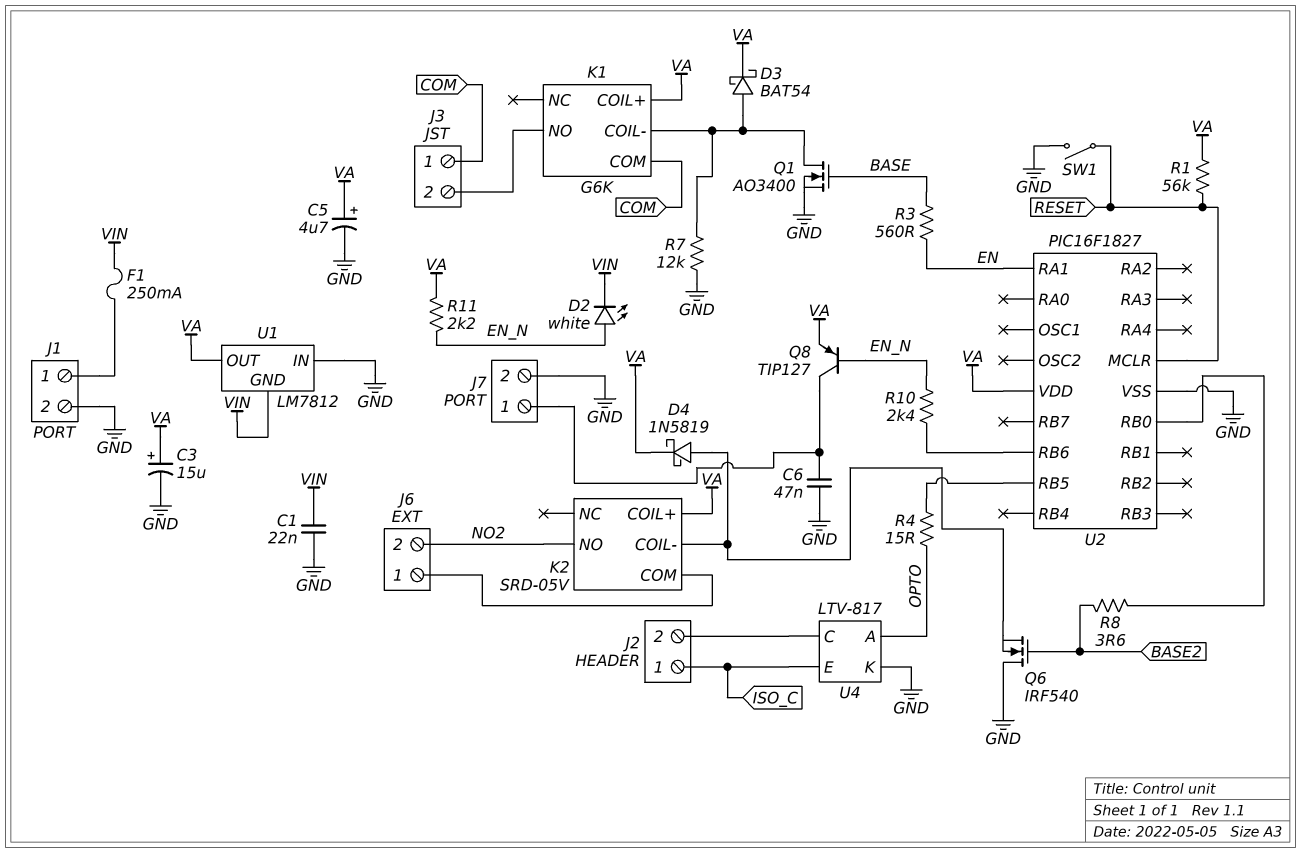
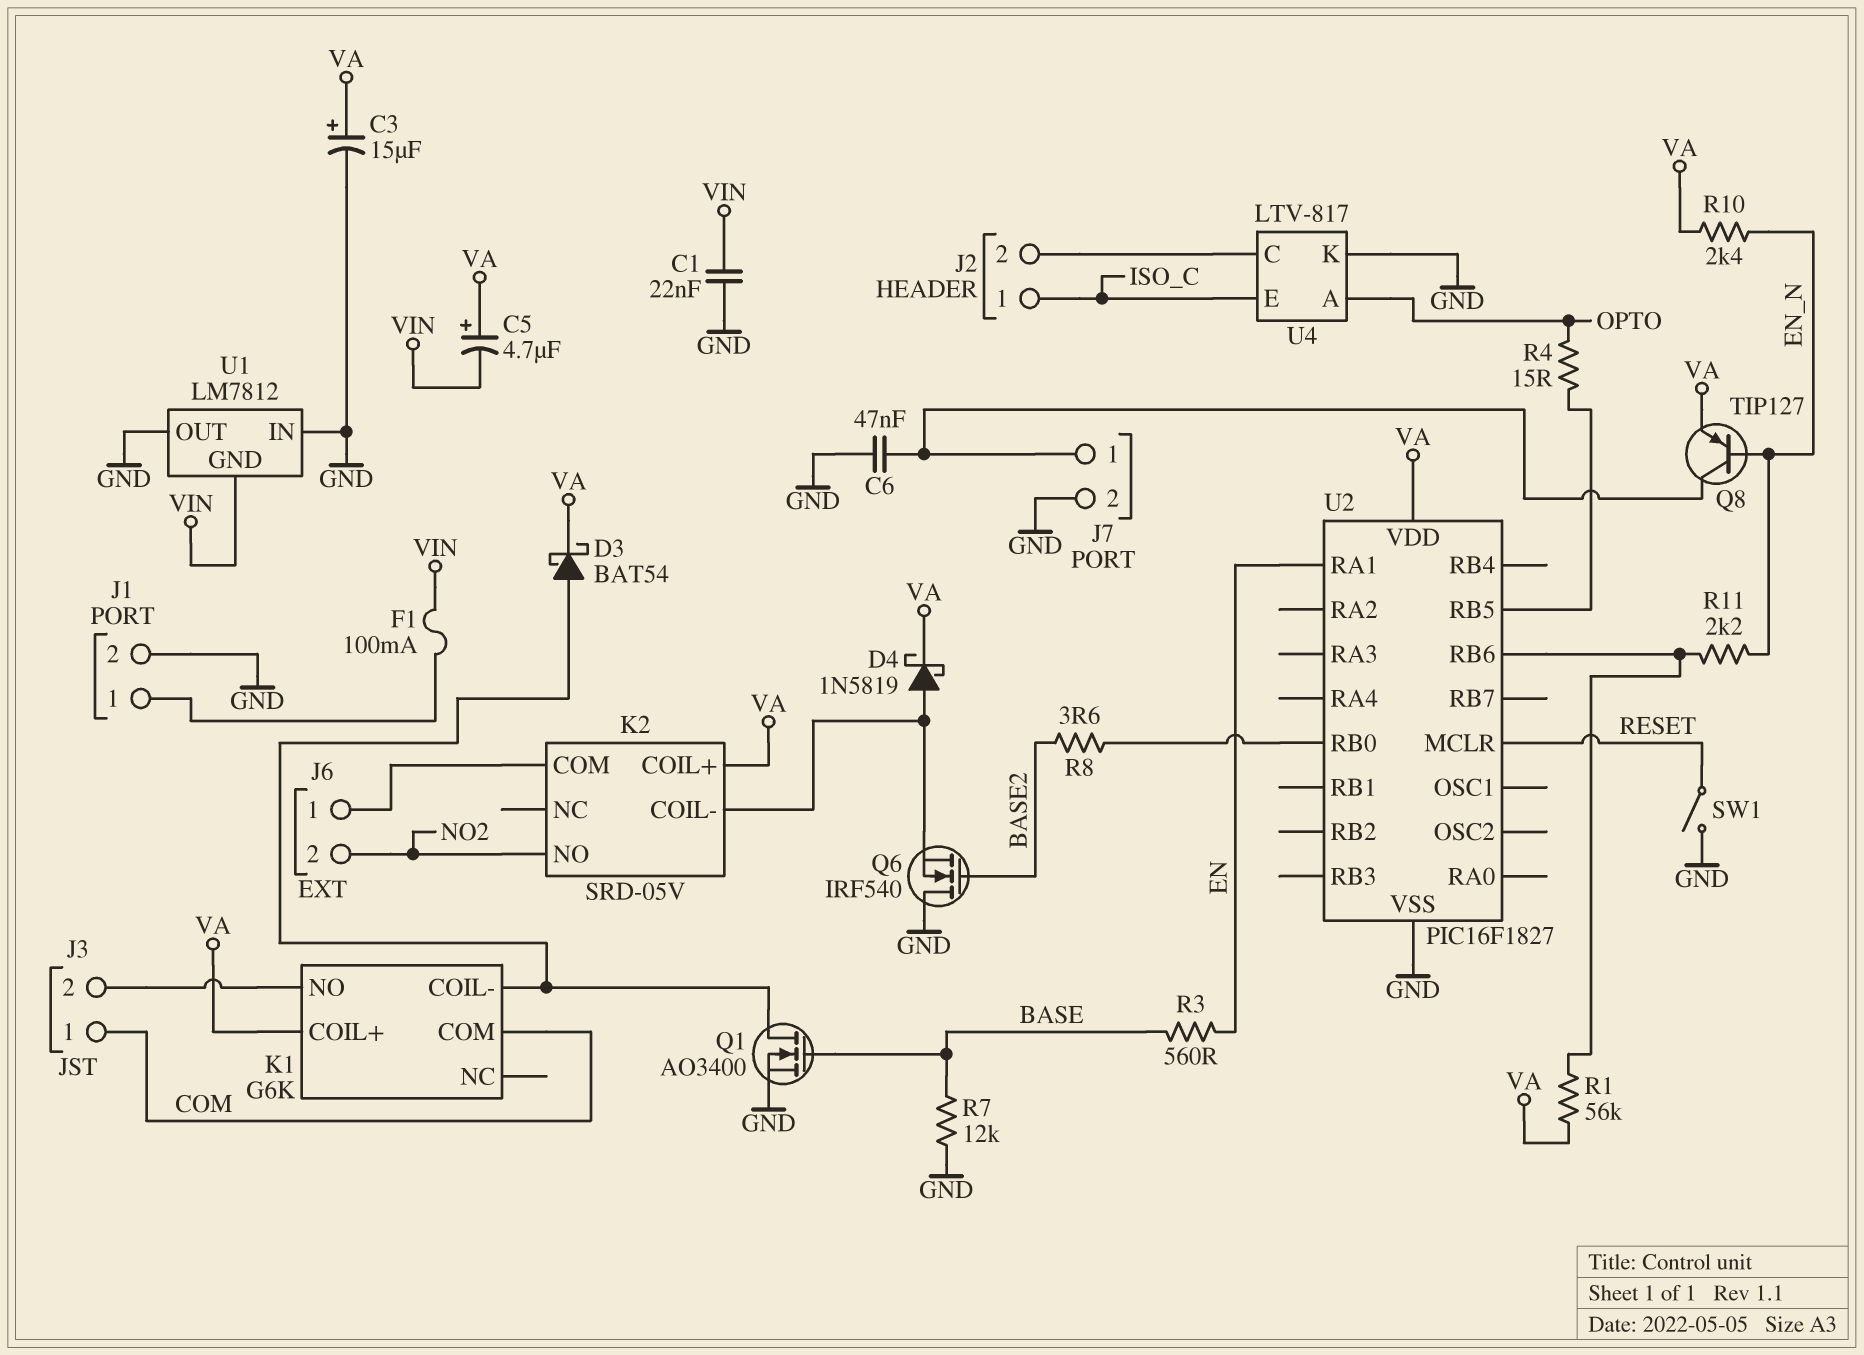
C5: 4.7uF (plus VA, minus GND) -> 4.7uF (plus VA, minus VIN)
D2: LED white (A EN_N, K VIN) -> none
F1: 250mA (J1/1, VIN) -> 100mA (J1/1, VIN)
R1: 56k (RESET, VA) -> 56k (U2/RB6, VA)
R7: 12k (GND, K1/COIL-) -> 12k (BASE, GND)
R10: 2.4k (EN_N, U2/RB6) -> 2.4k (EN_N, VA)
R11: 2.2k (EN_N, VA) -> 2.2k (EN_N, U2/RB6)
U1 pin OUT: VA -> GND

